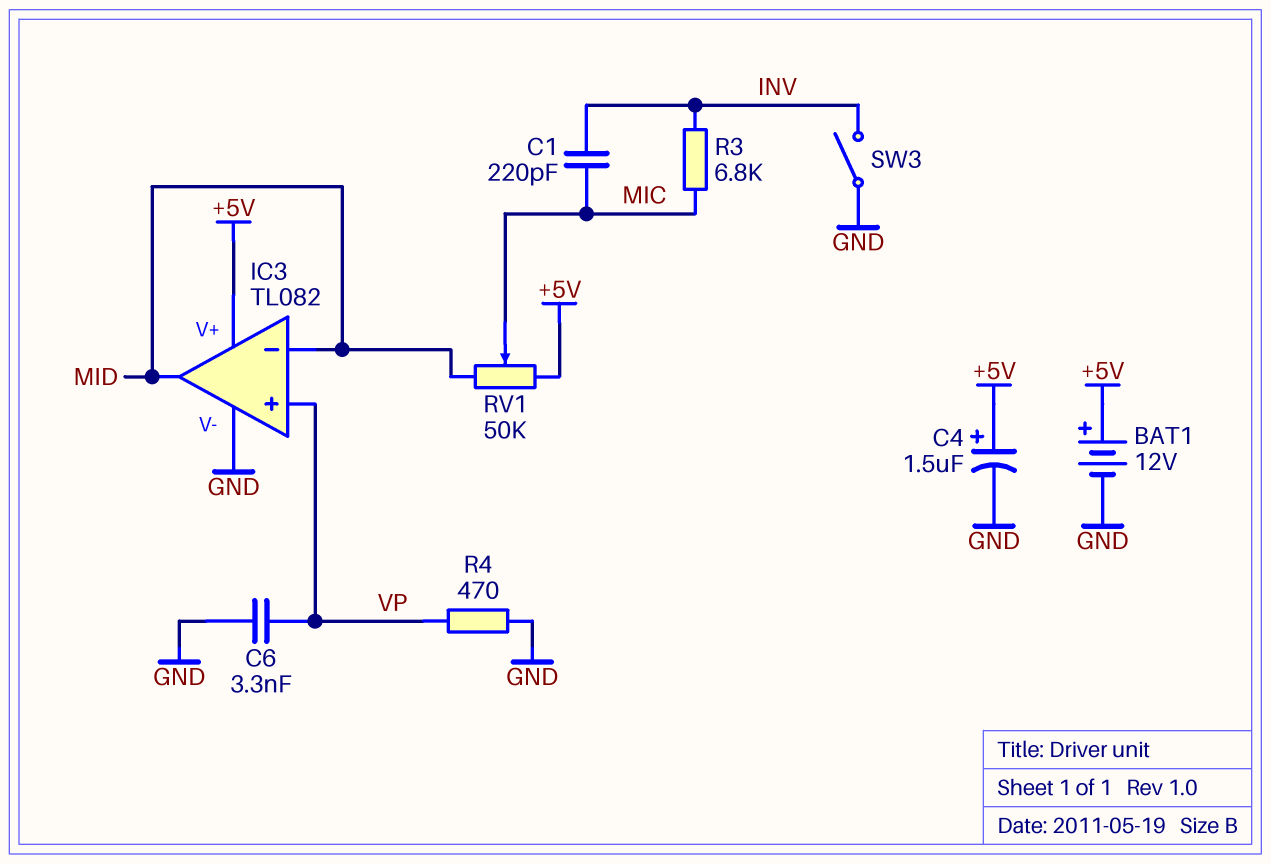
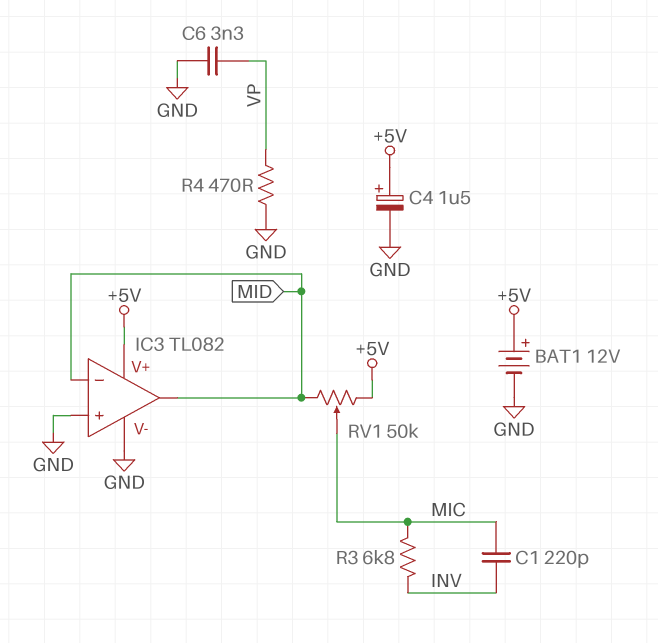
IC3 pin in+: VP -> GND
SW3: switch (GND, INV) -> none

